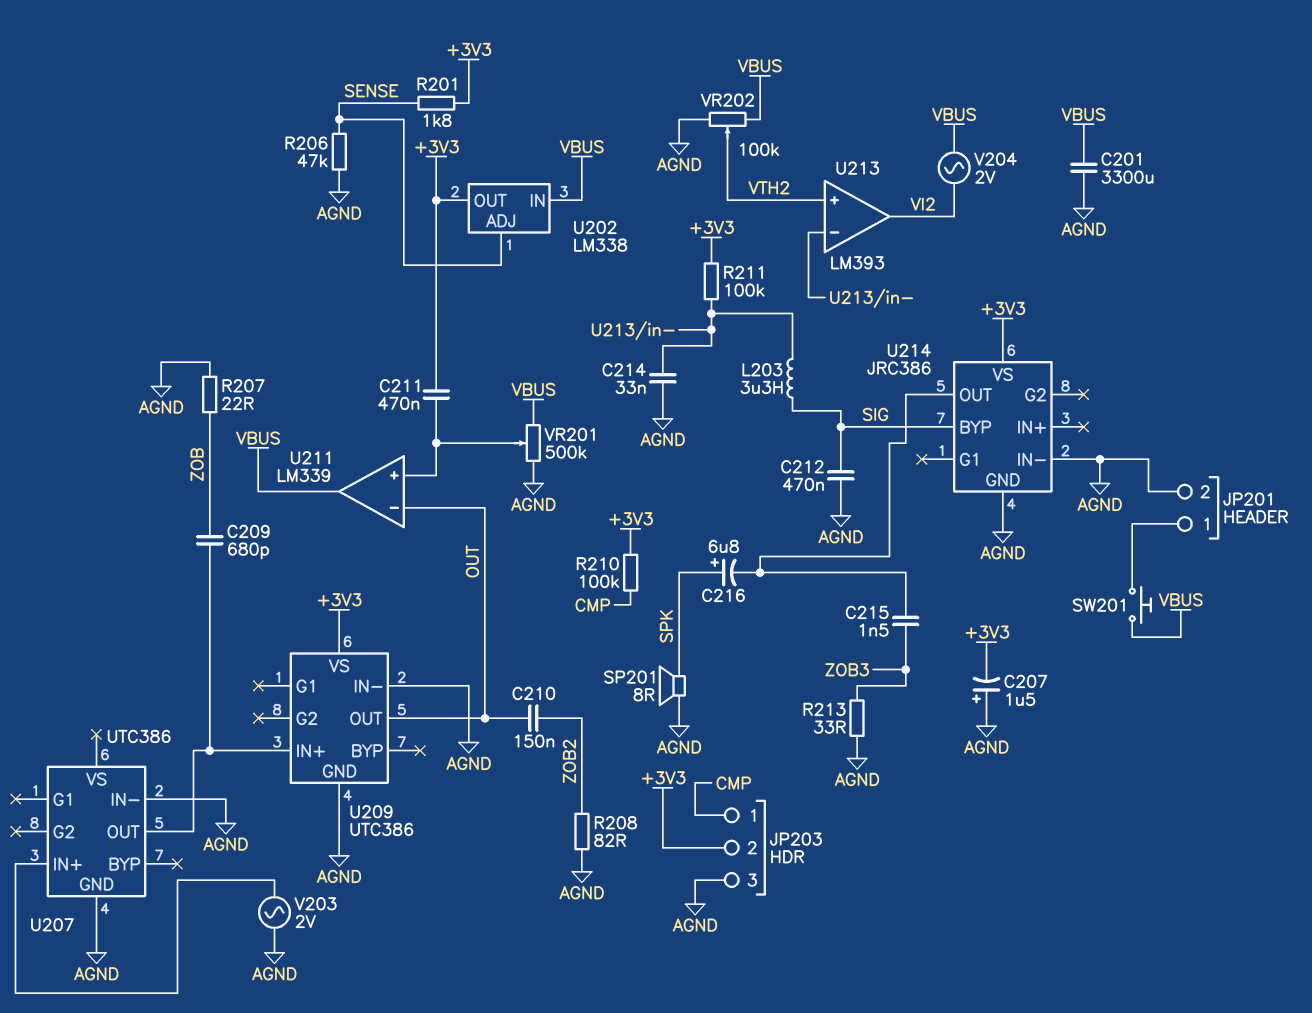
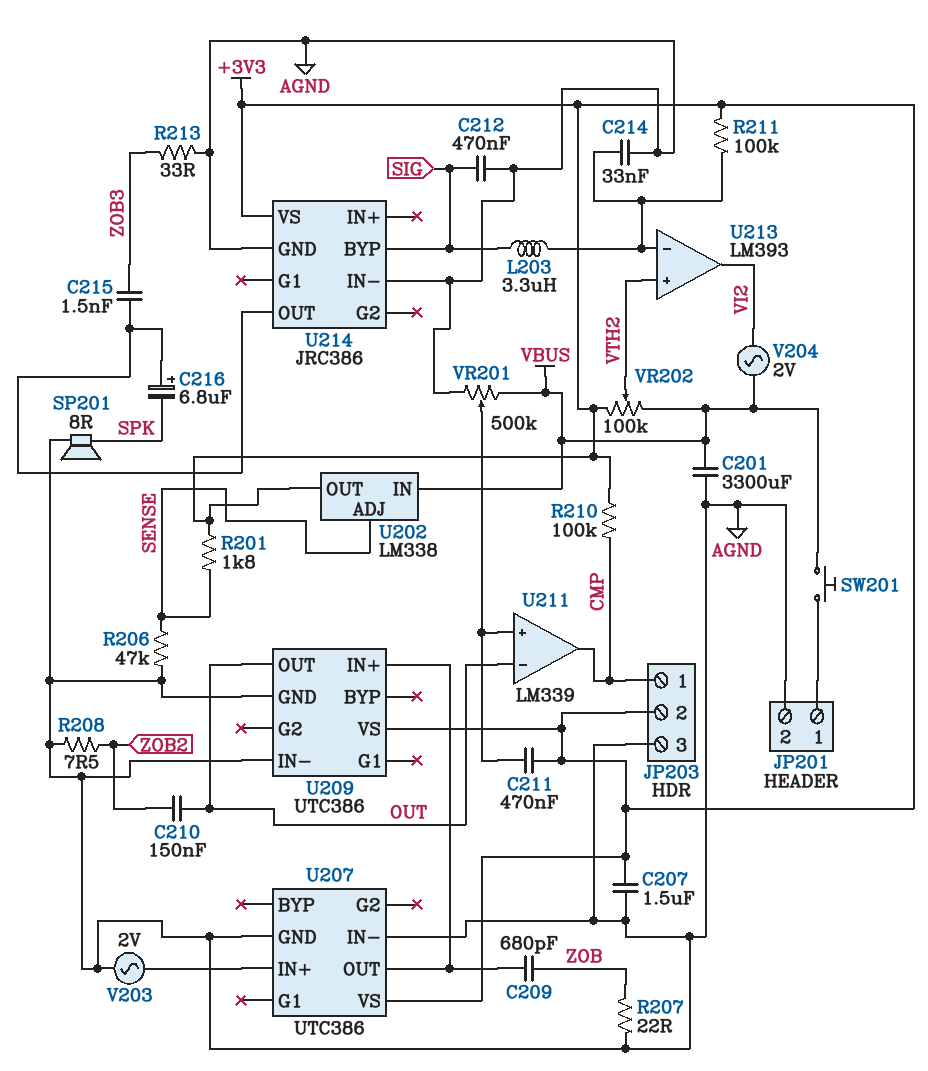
C207: 1.5uF (plus AGND, minus +3V3) -> 1.5uF (+3V3, AGND)
C216: 6.8uF (plus SPK, minus U214/OUT) -> 6.8uF (plus U214/OUT, minus SPK)
R208: 82 (AGND, ZOB2) -> 7.5 (AGND, ZOB2)
U207 pin VS: none -> +3V3
U211 pin out: VBUS -> CMP
VR202: 100k (AGND, VBUS, wiper VTH2) -> 100k (+3V3, VBUS, wiper VTH2)

